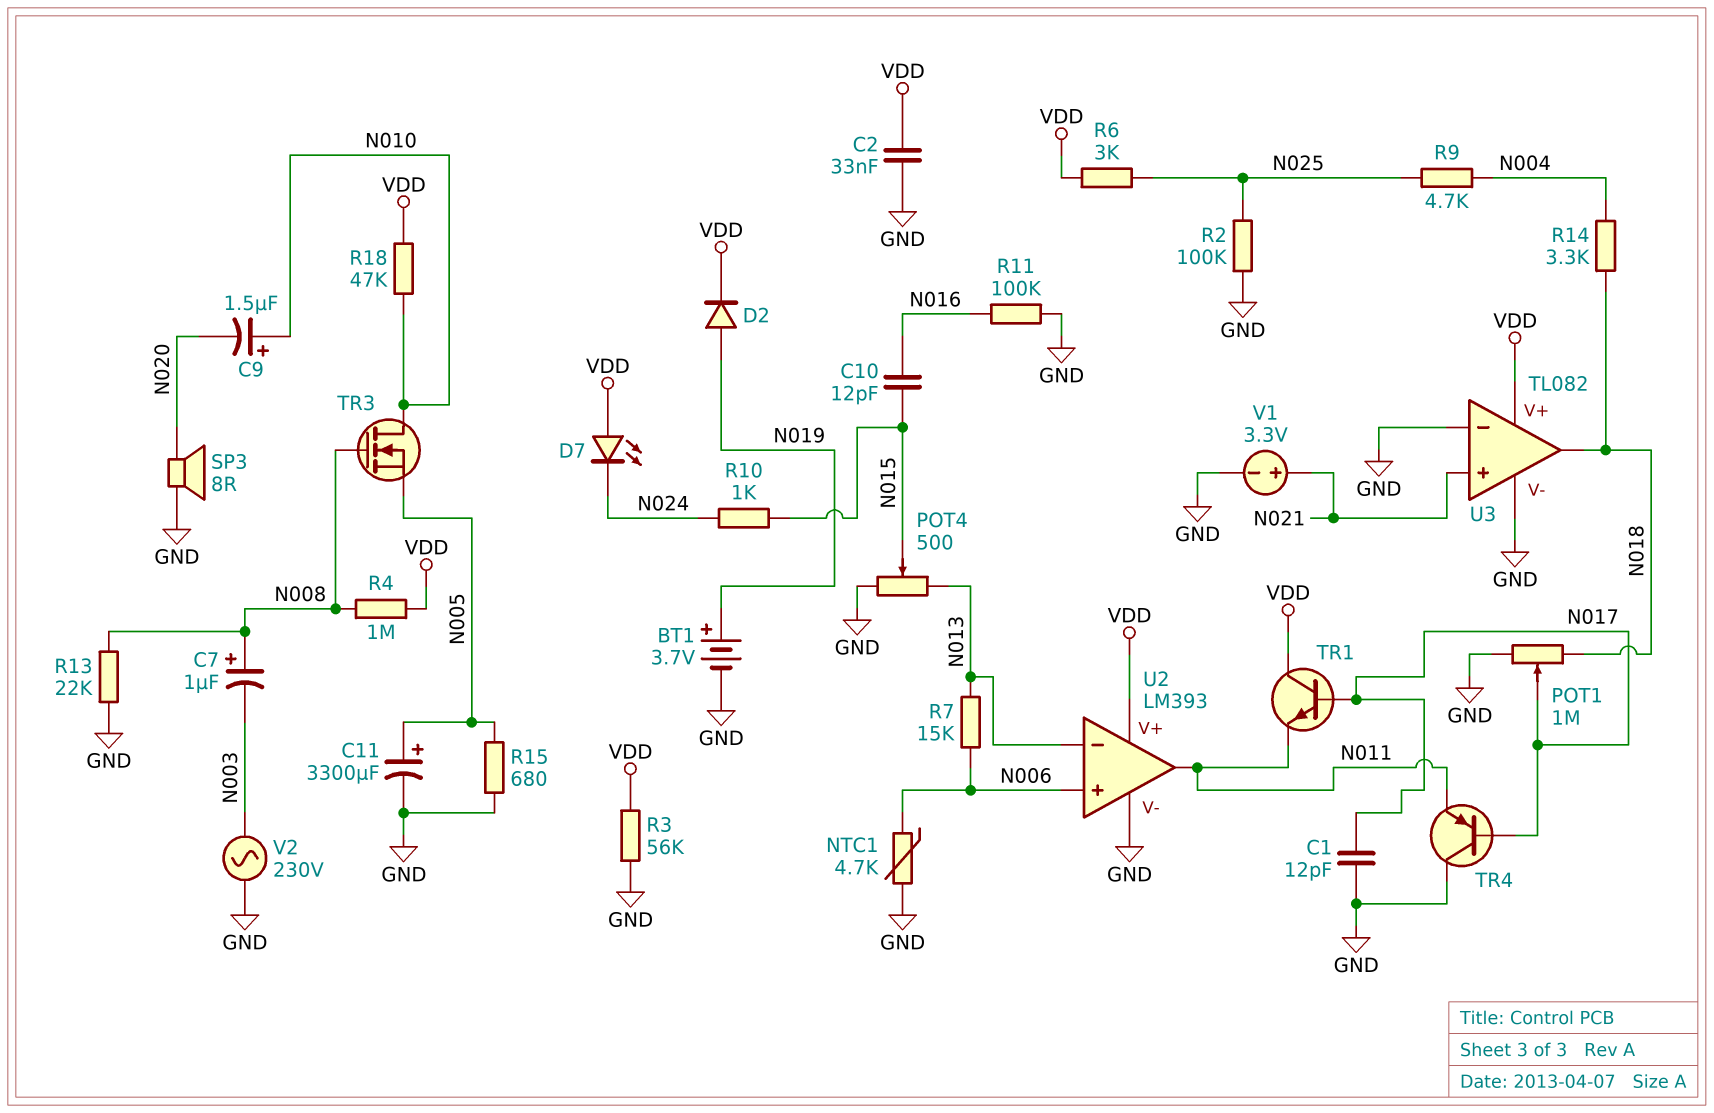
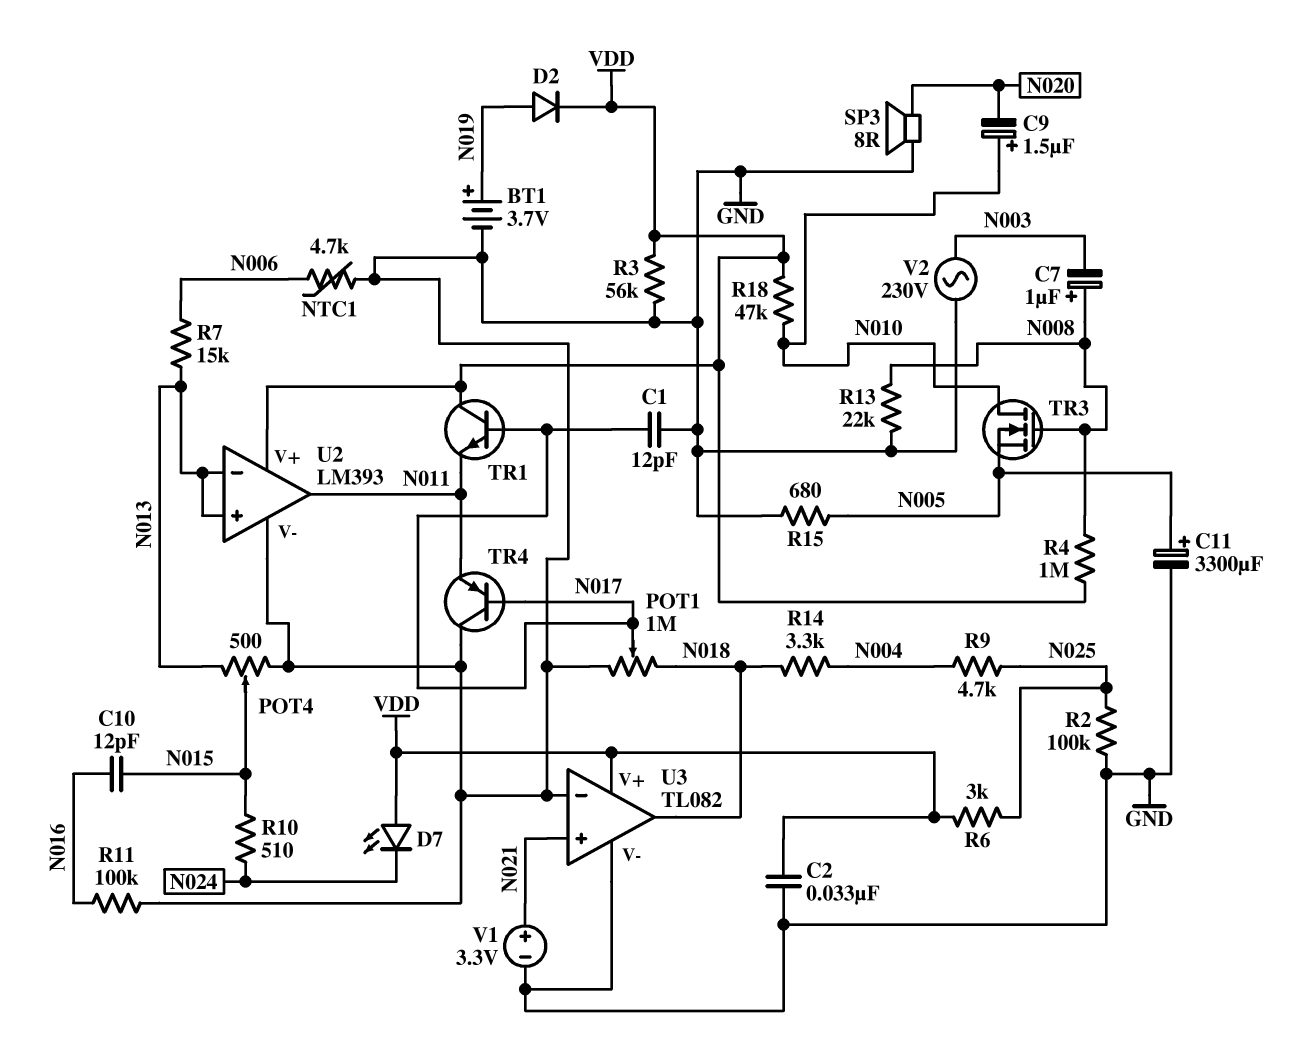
R10: 1k (N015, N024) -> 510 (N015, N024)
U2 pin in+: N006 -> N013

